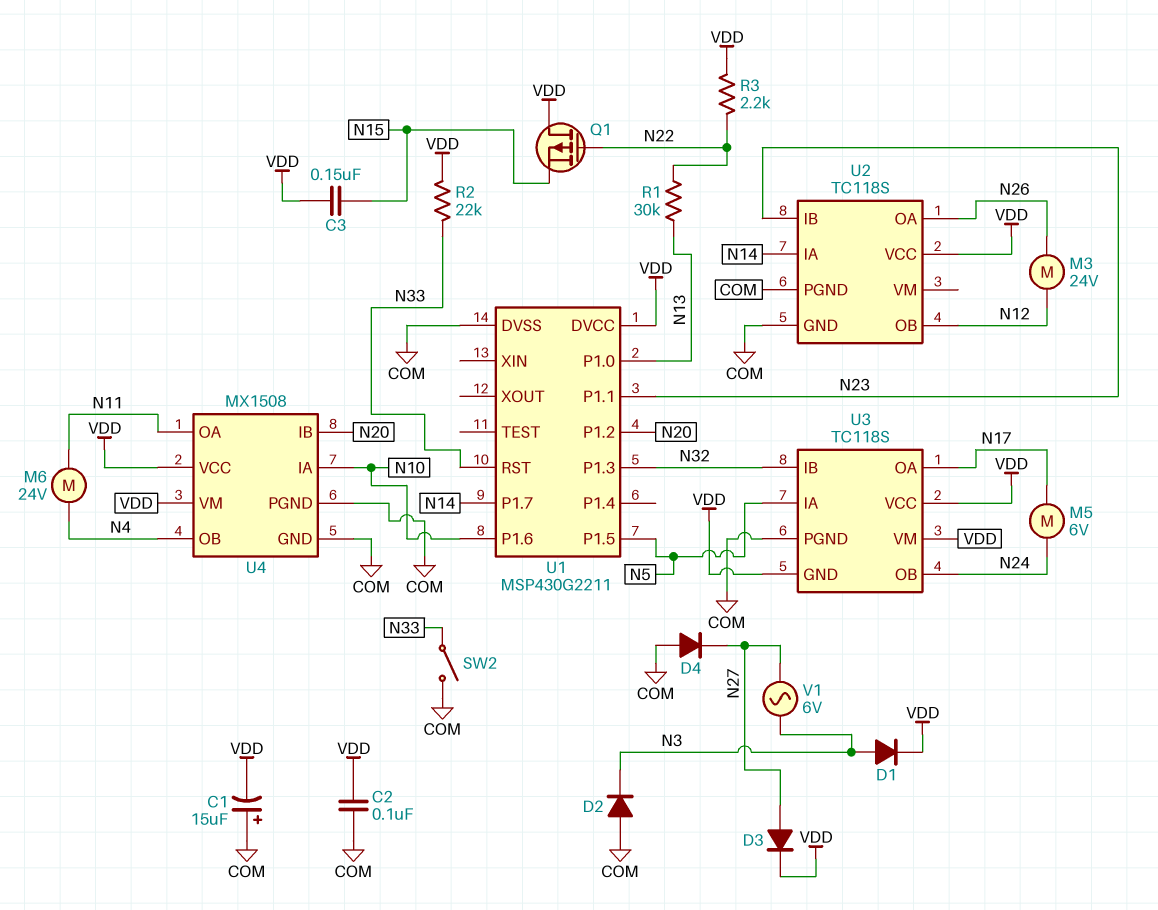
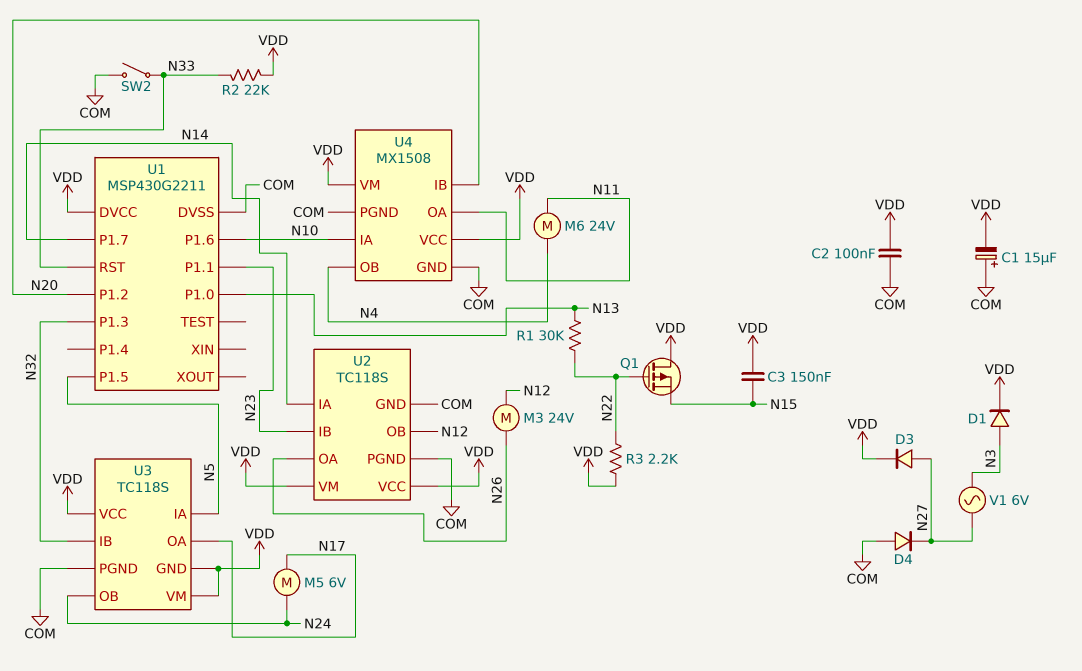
D2: diode (A COM, K N3) -> none
U2 pin VM: none -> VDD

